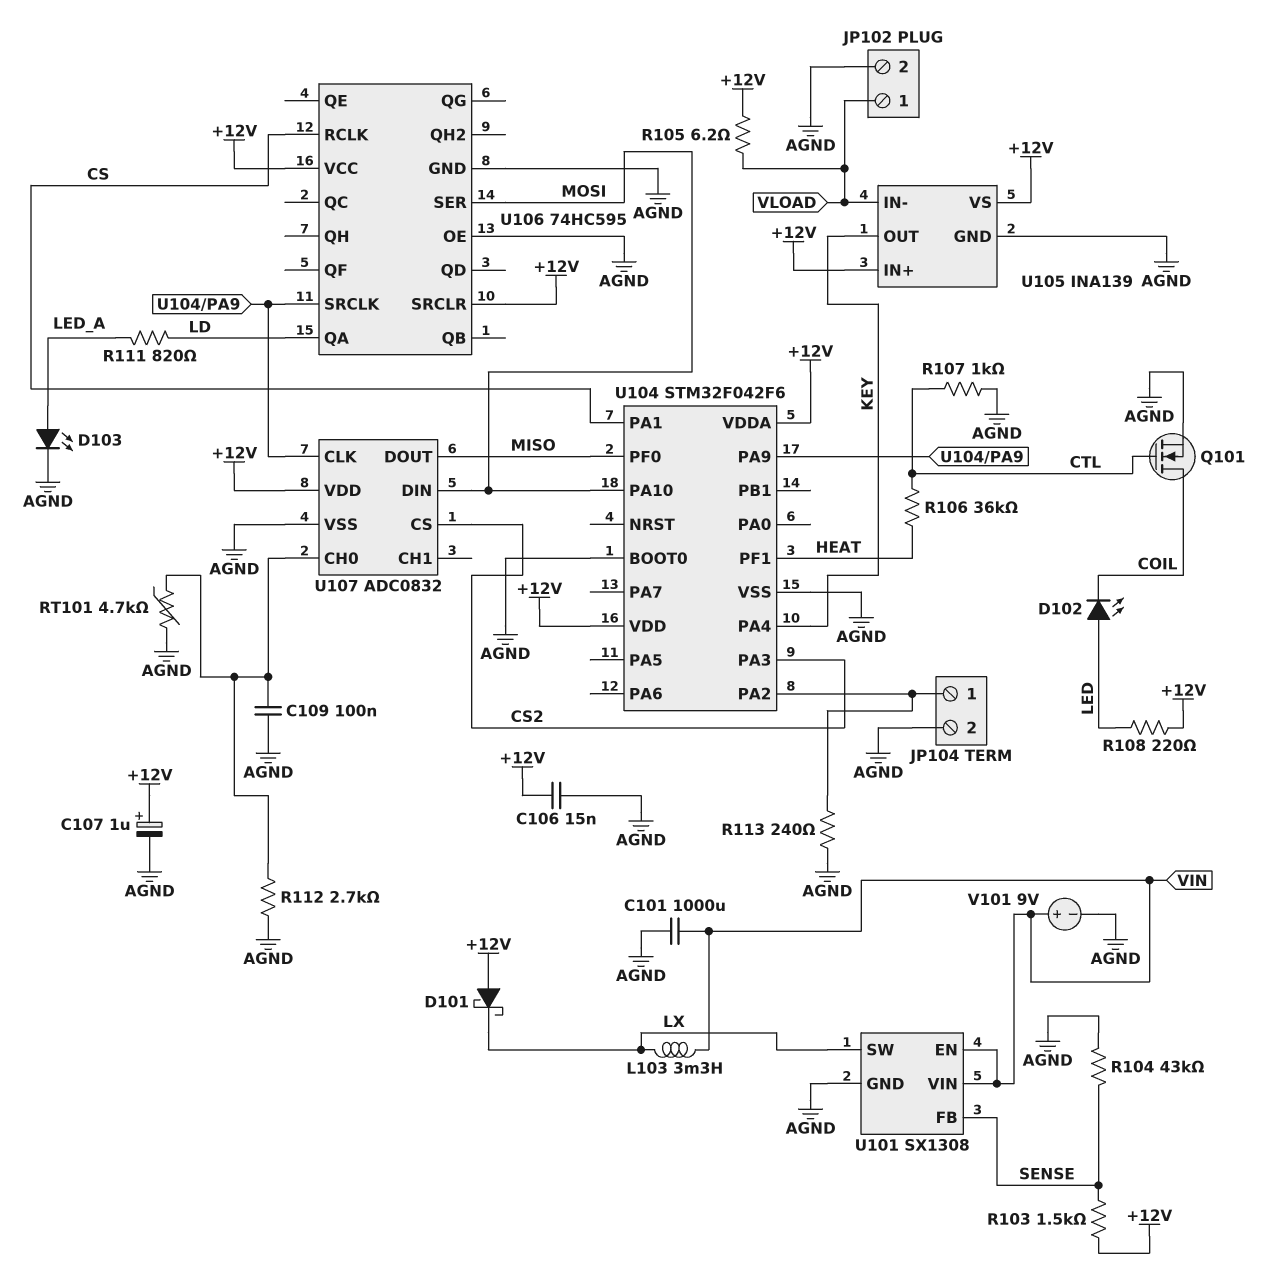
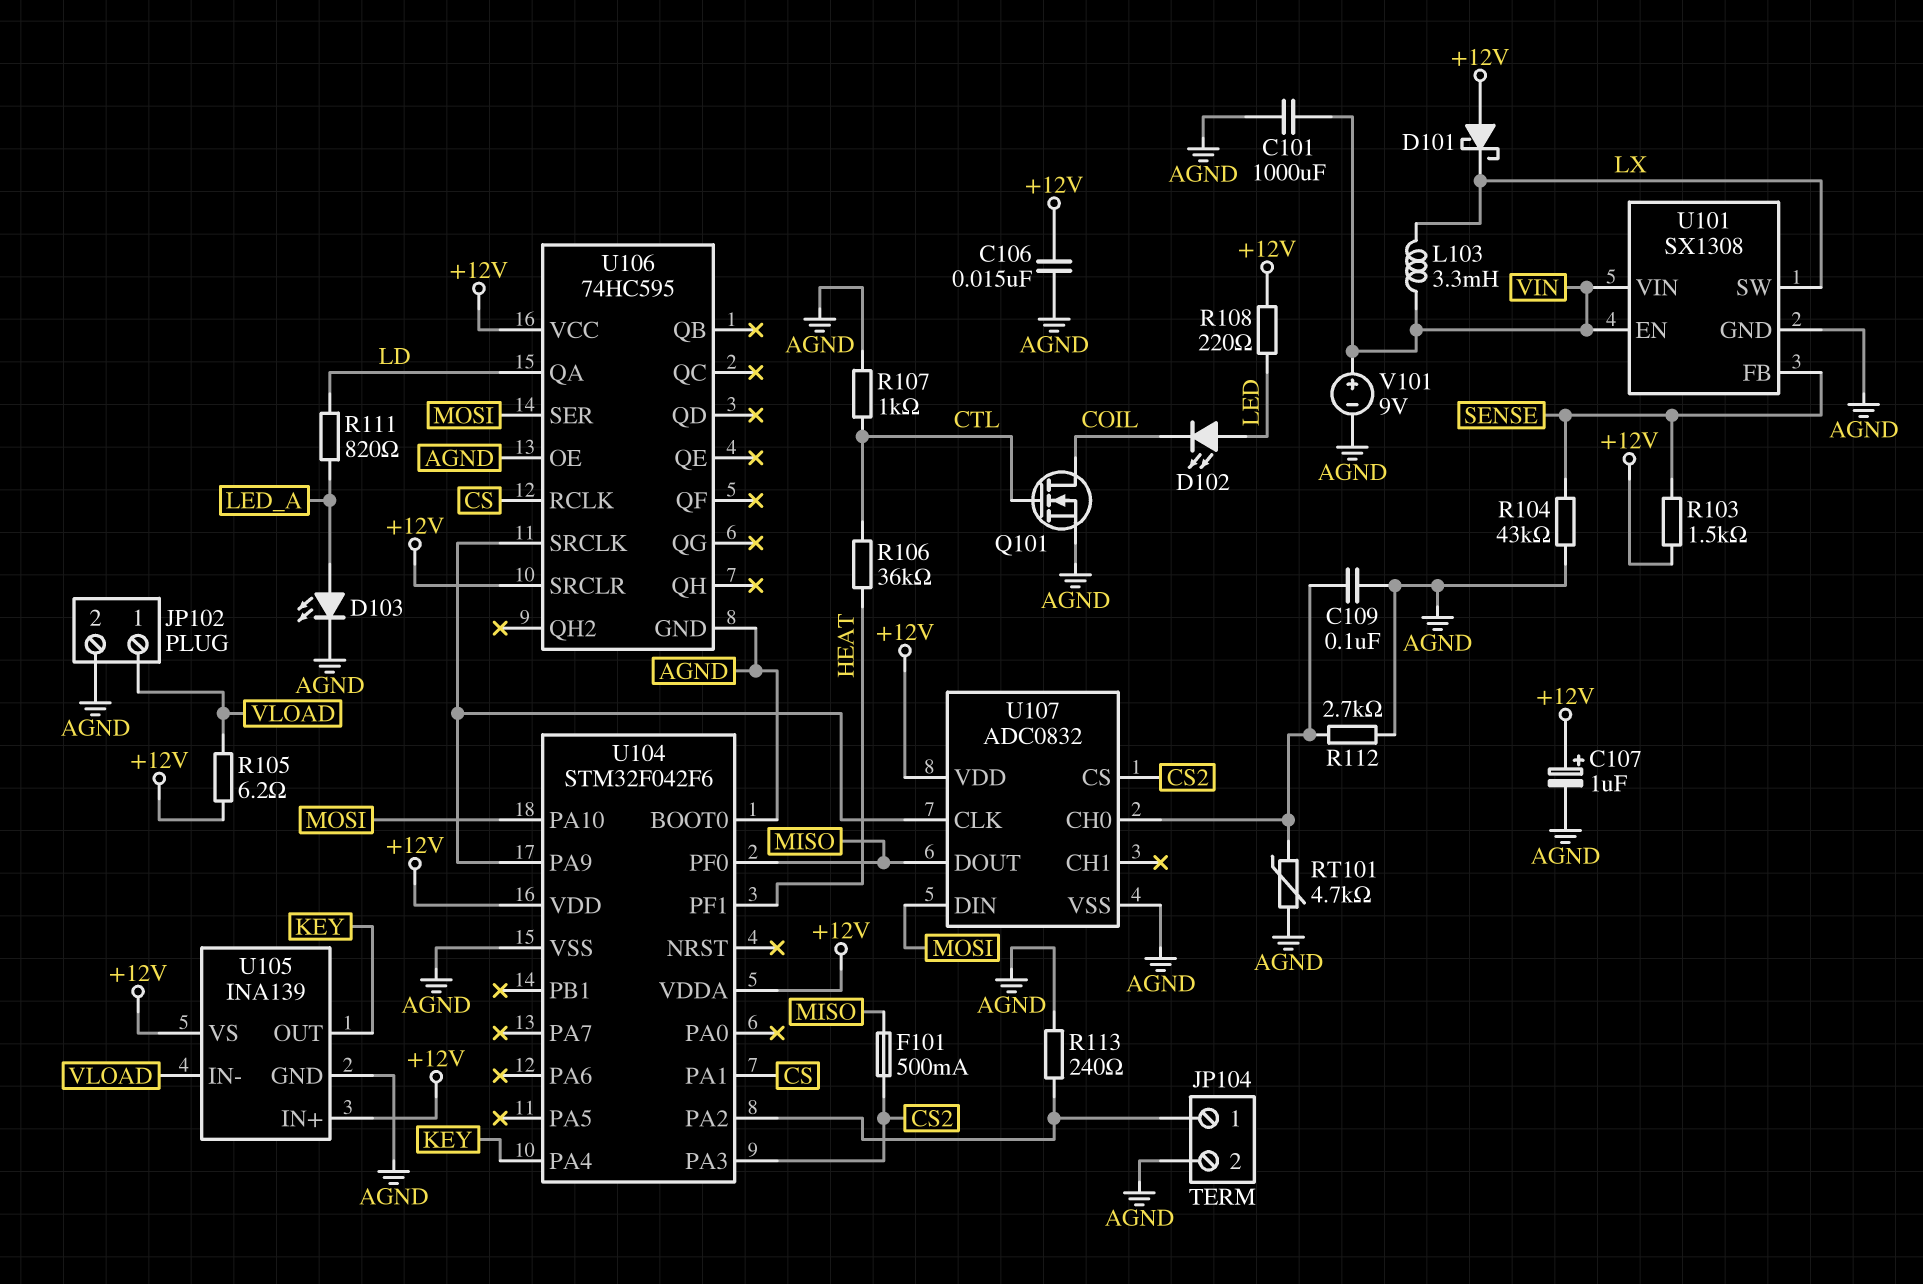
F101: none -> 500mA (CS2, MISO)

